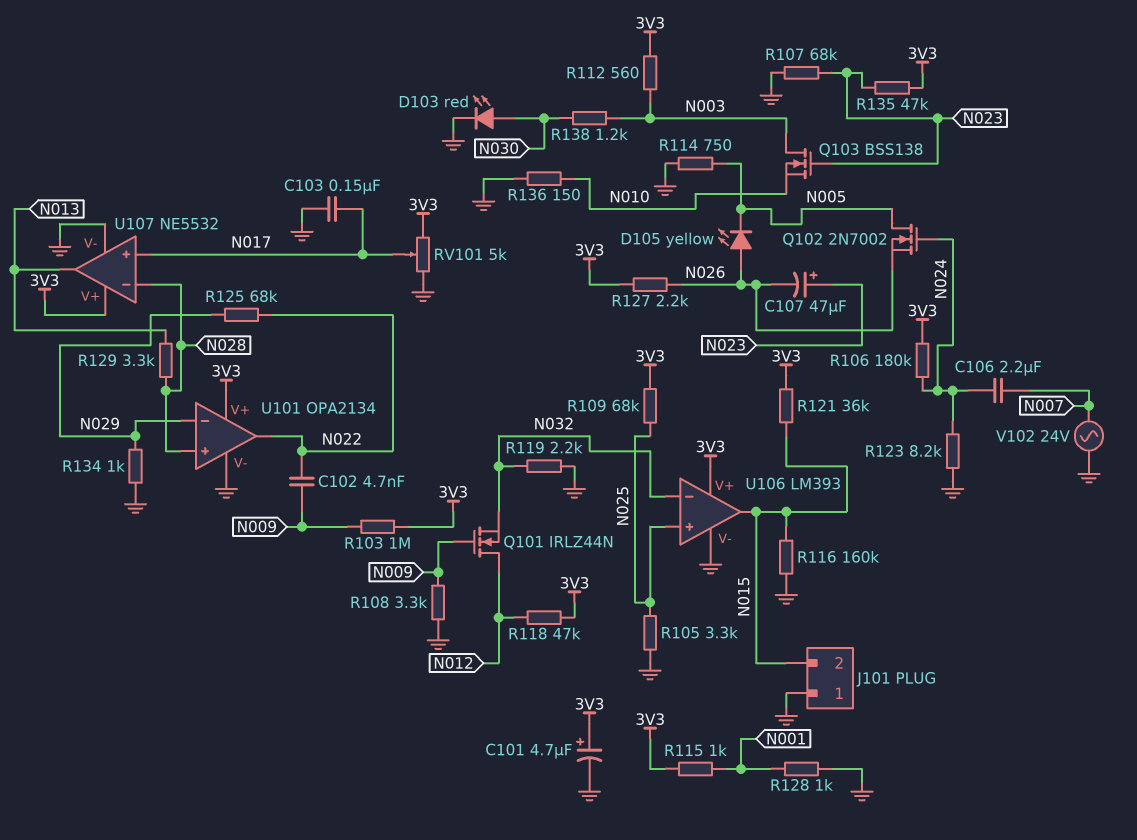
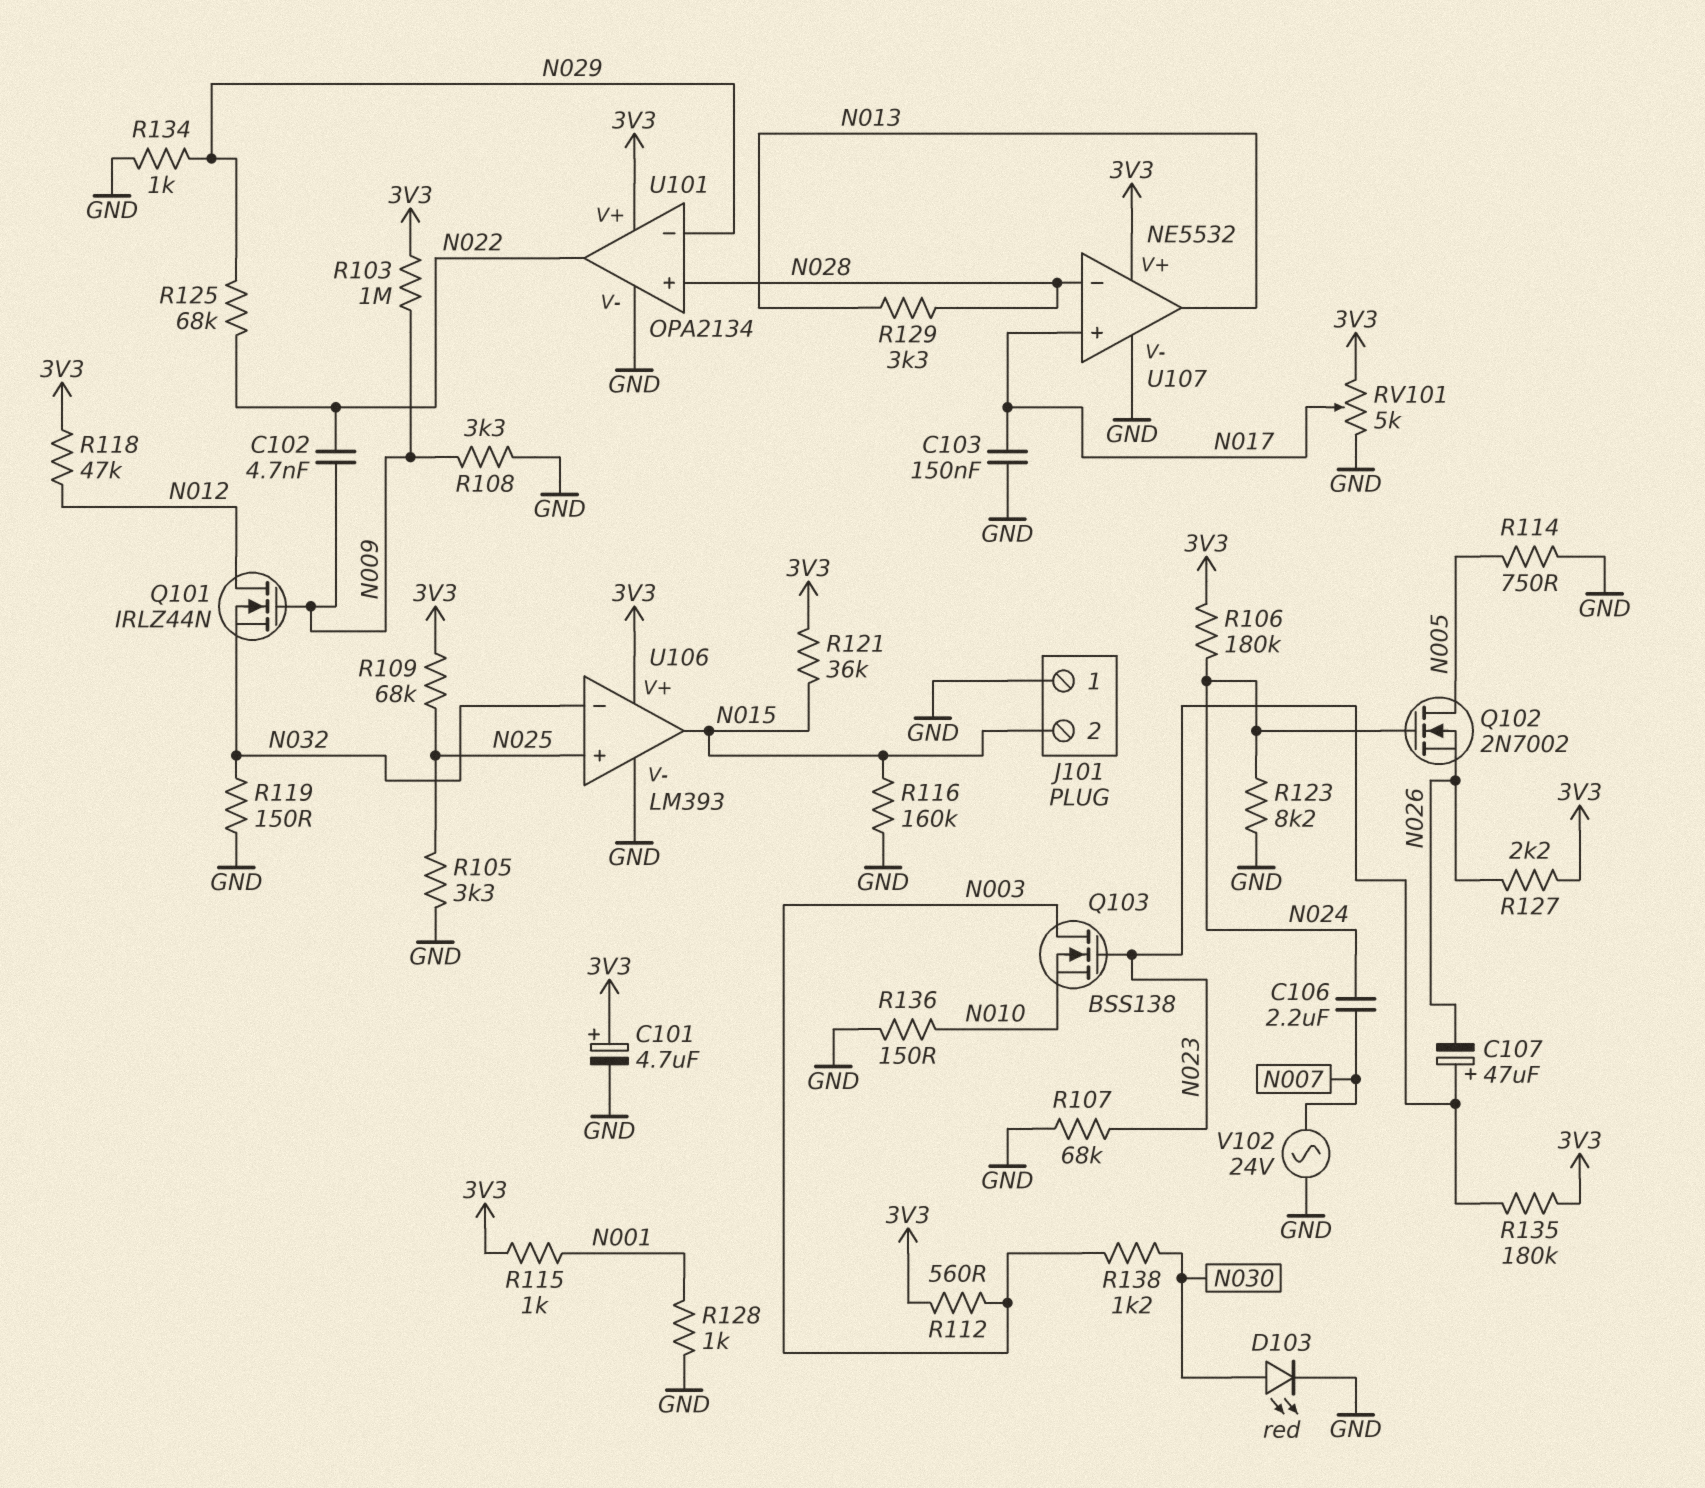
D105: LED yellow (A N026, K N005) -> none
R119: 2.2k (GND, N032) -> 150 (GND, N032)
R135: 47k (3V3, N023) -> 180k (3V3, N023)

